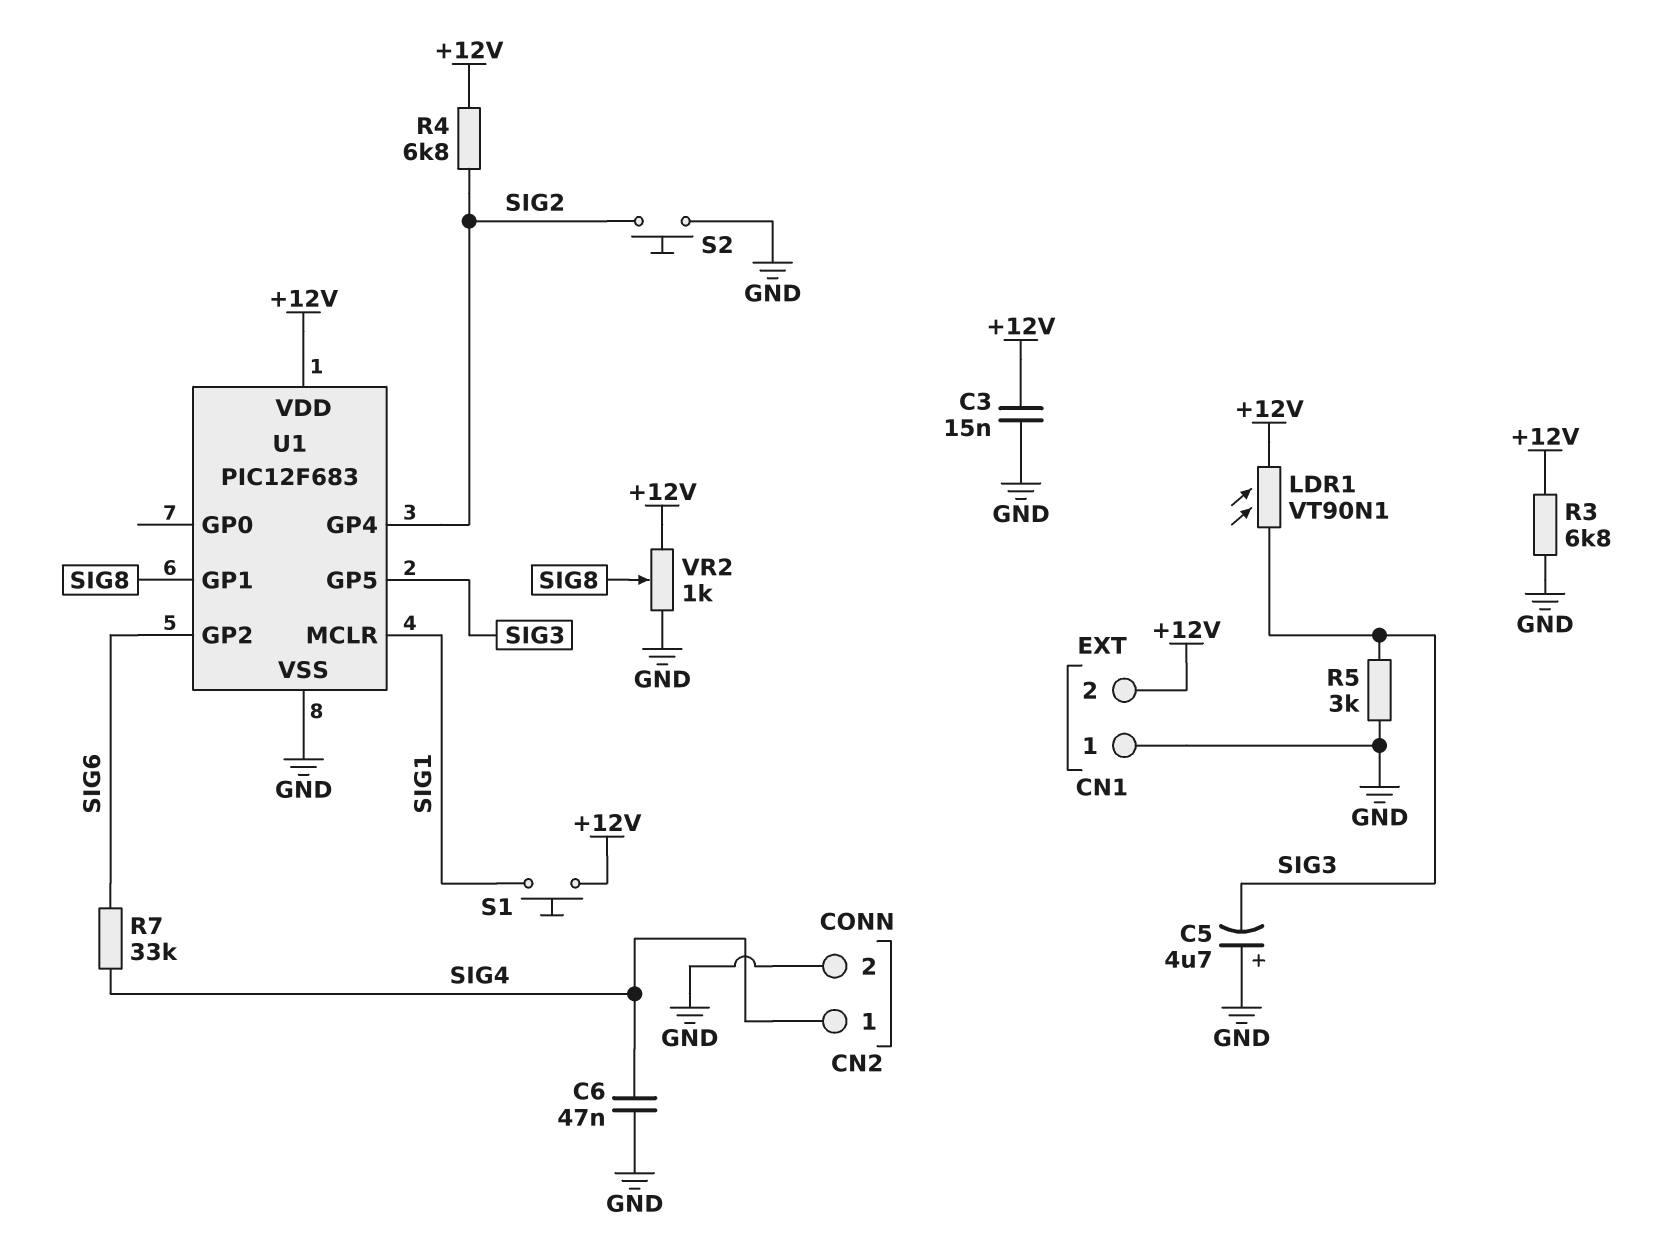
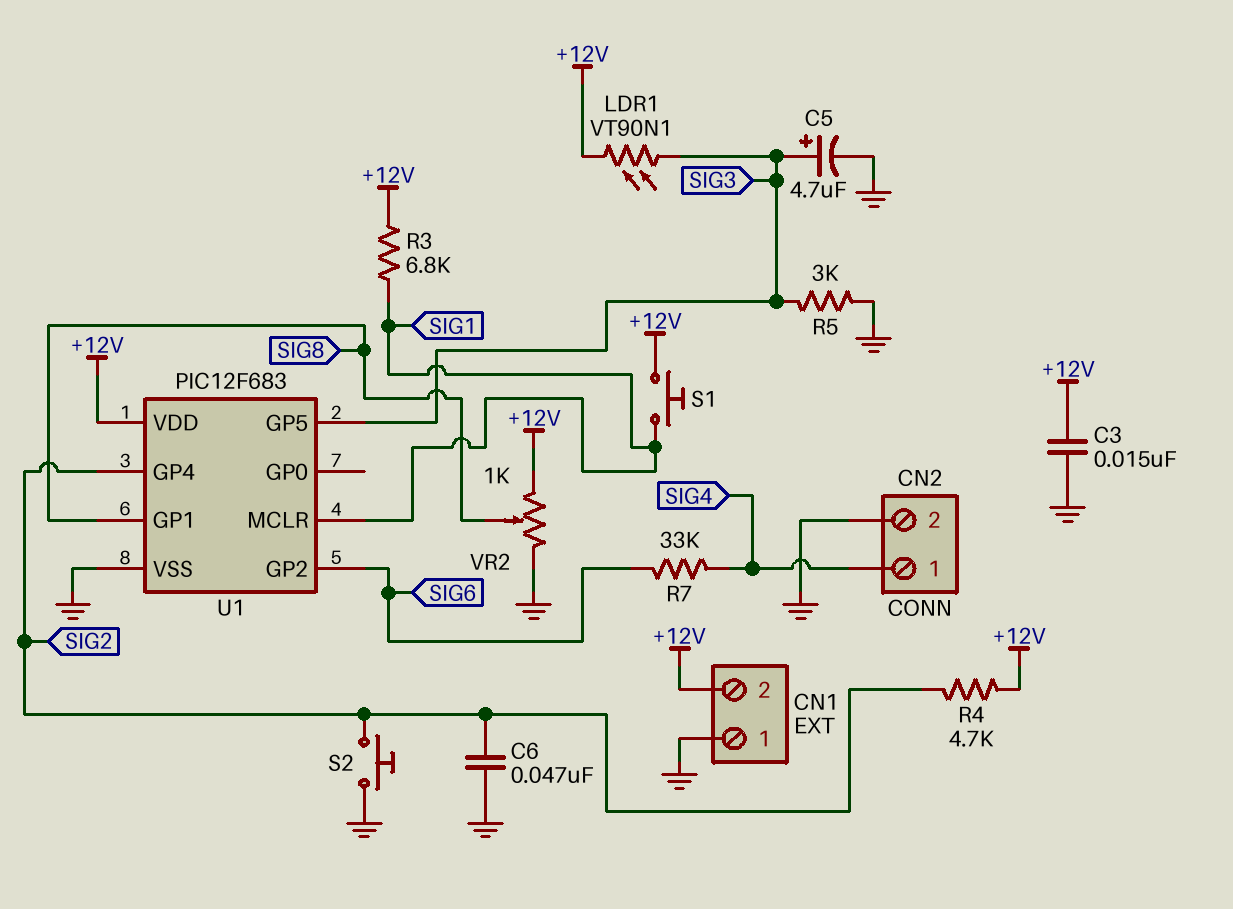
C5: 4.7uF (plus GND, minus SIG3) -> 4.7uF (plus SIG3, minus GND)
C6: 47nF (GND, SIG4) -> 47nF (GND, SIG2)
R3: 6.8k (+12V, GND) -> 6.8k (+12V, SIG1)
R4: 6.8k (+12V, SIG2) -> 4.7k (+12V, SIG2)

